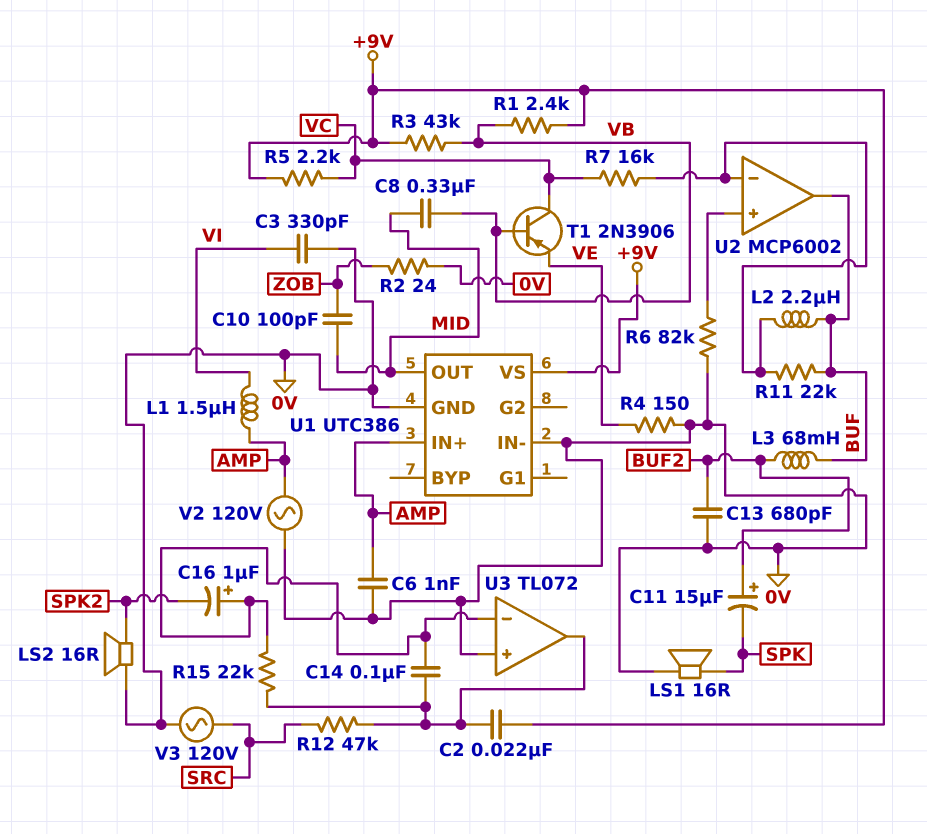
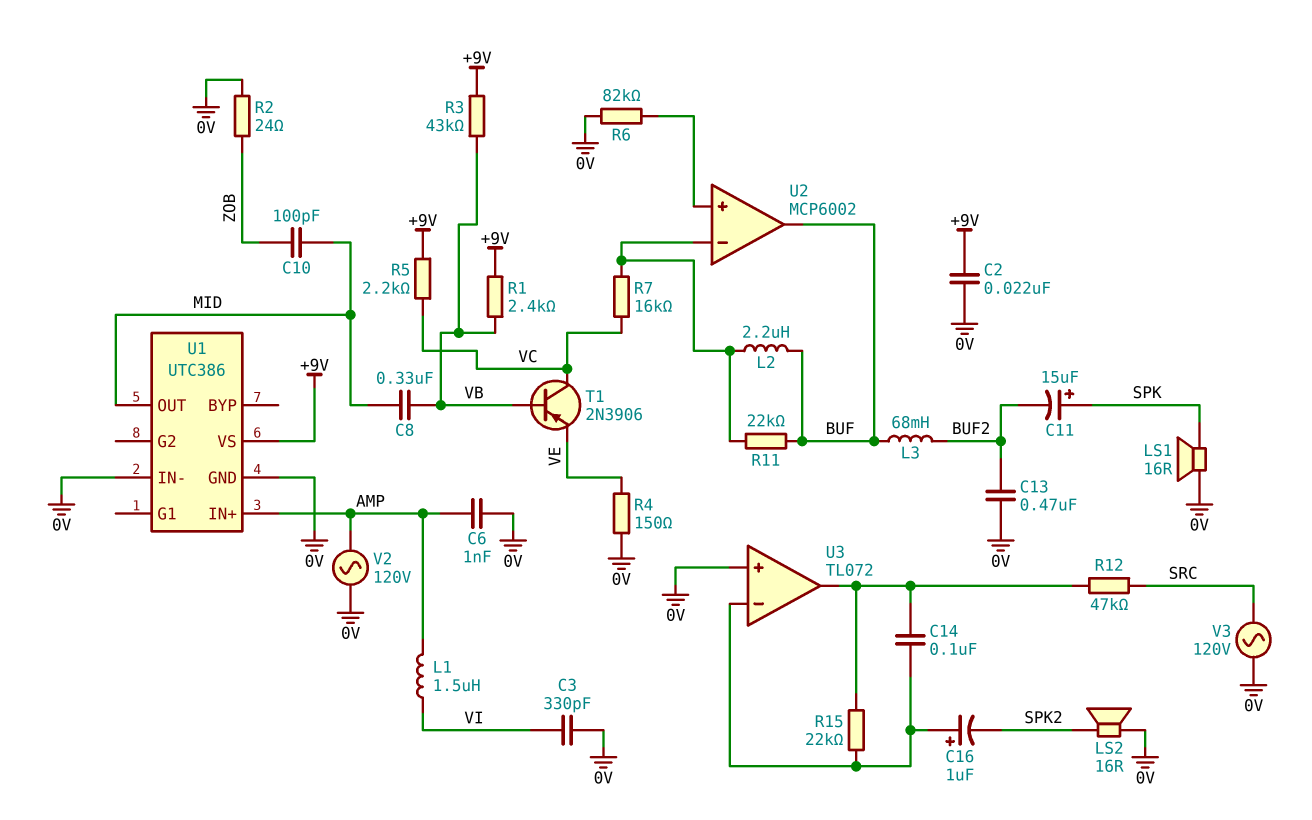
C2: 22nF (+9V, U3/out) -> 22nF (+9V, 0V)
C11: 15uF (plus BUF2, minus SPK) -> 15uF (plus SPK, minus BUF2)
C13: 680pF (0V, BUF2) -> 470nF (0V, BUF2)

